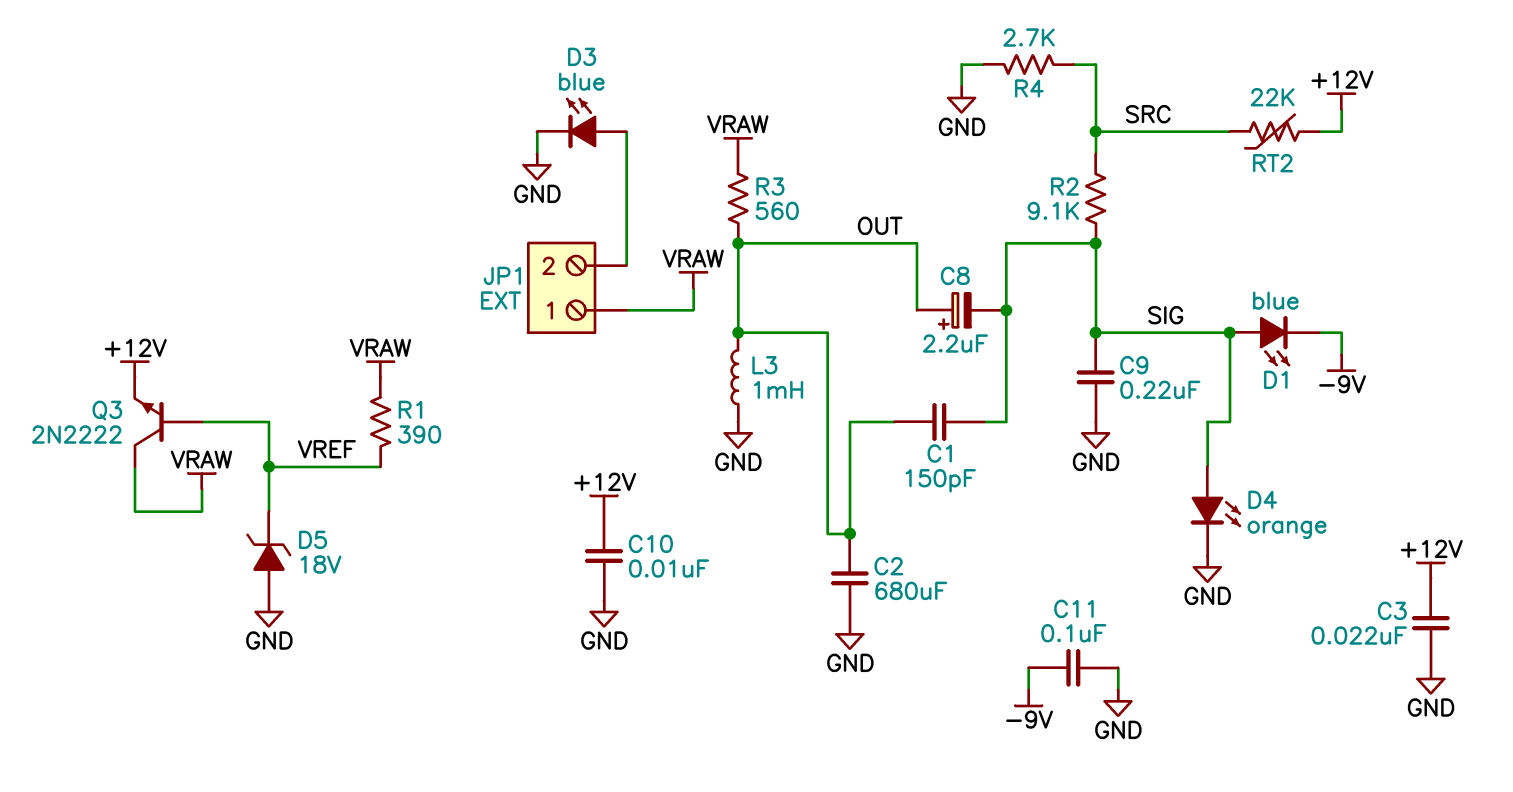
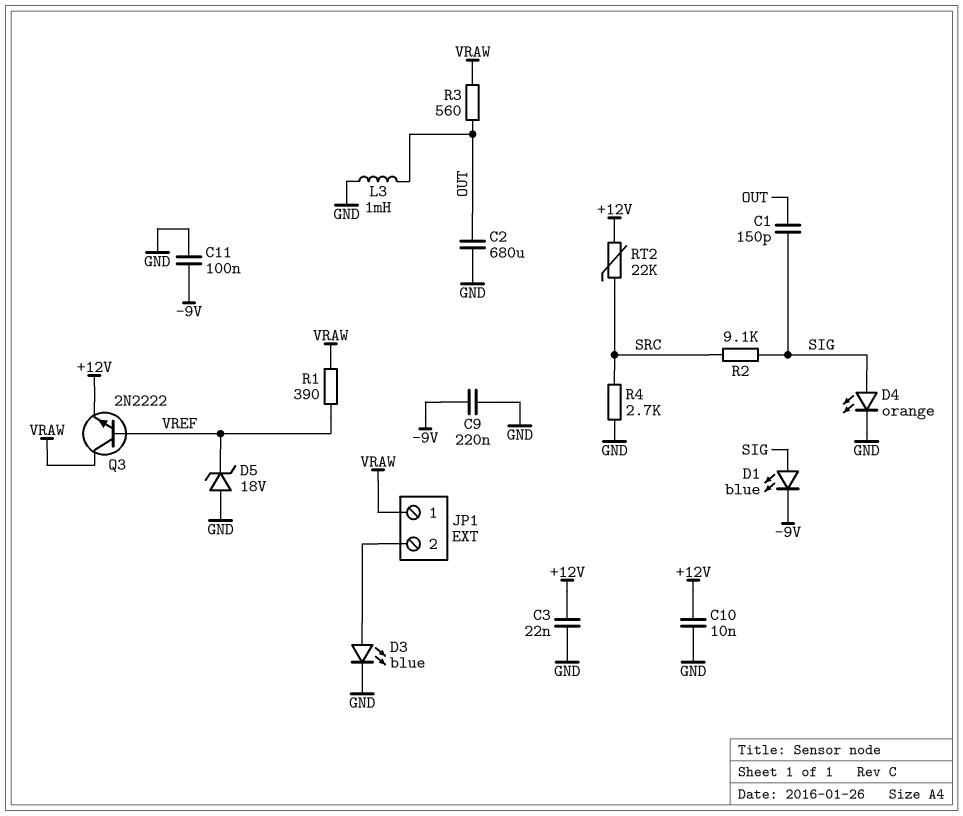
C8: 2.2uF (plus OUT, minus SIG) -> none
C9: 220nF (GND, SIG) -> 220nF (-9V, GND)

